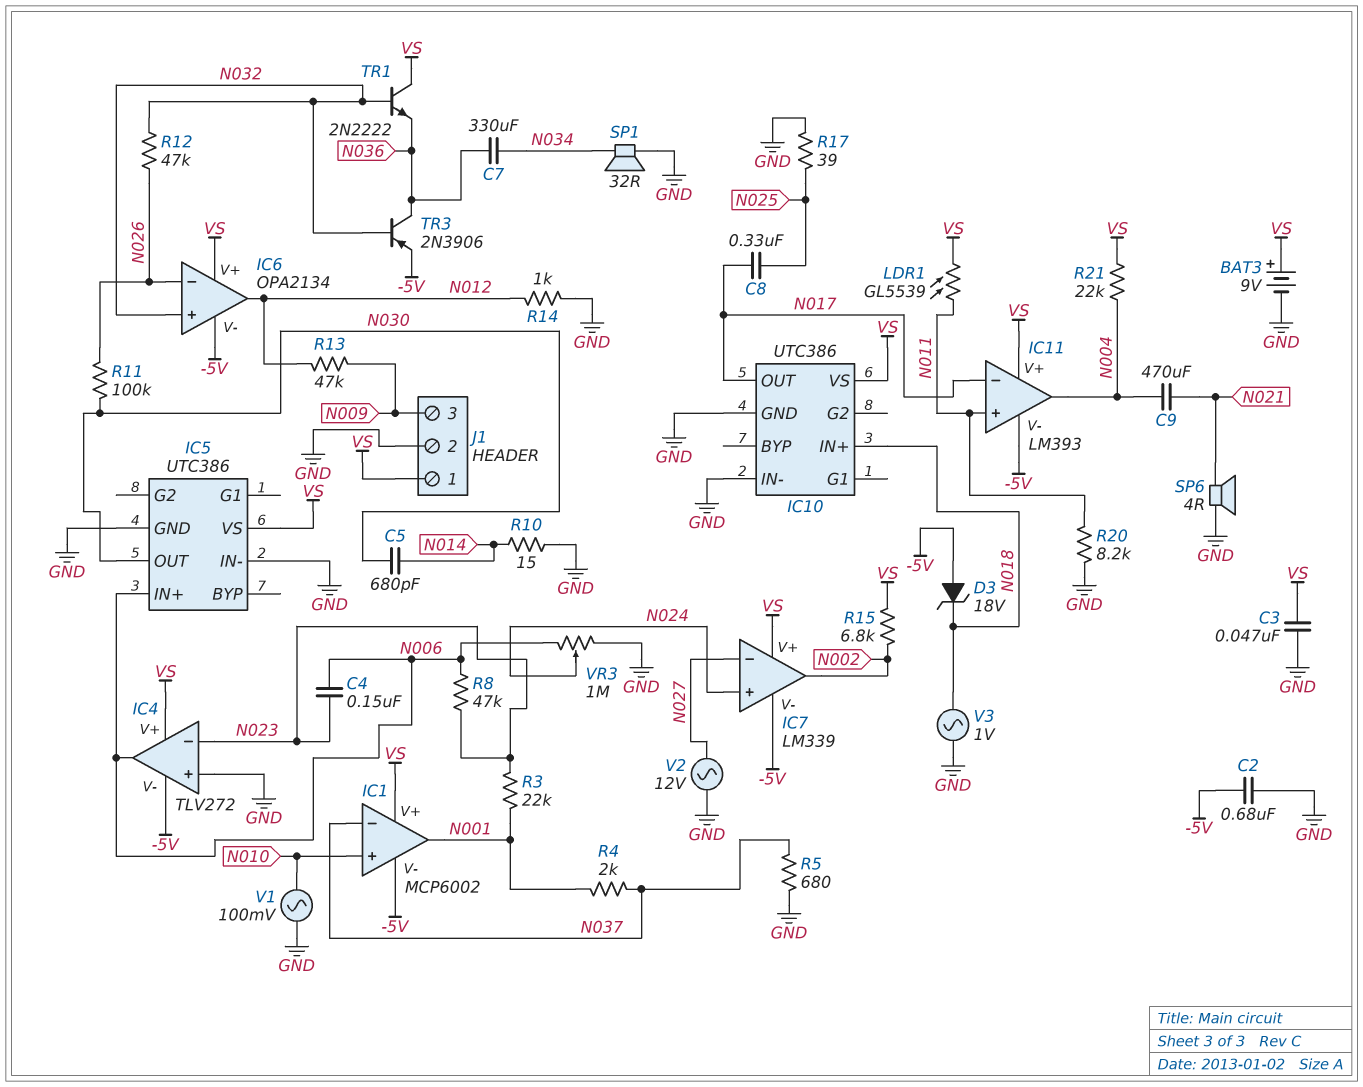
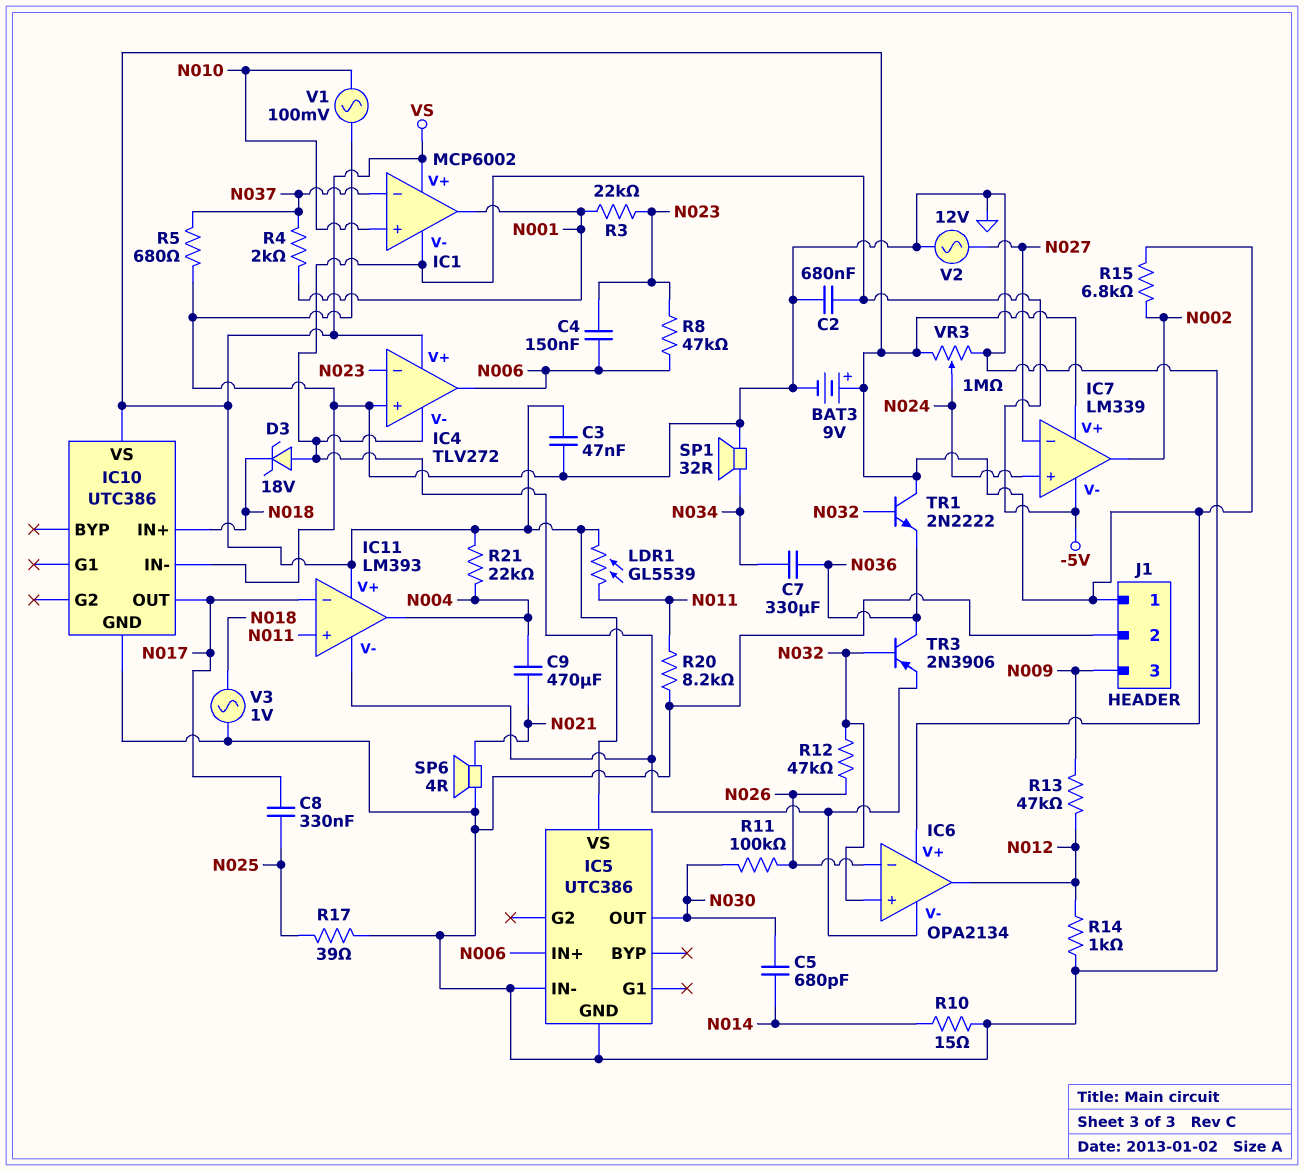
VR3: 1M (GND, N006, wiper N024) -> 1M (GND, VS, wiper N024)

